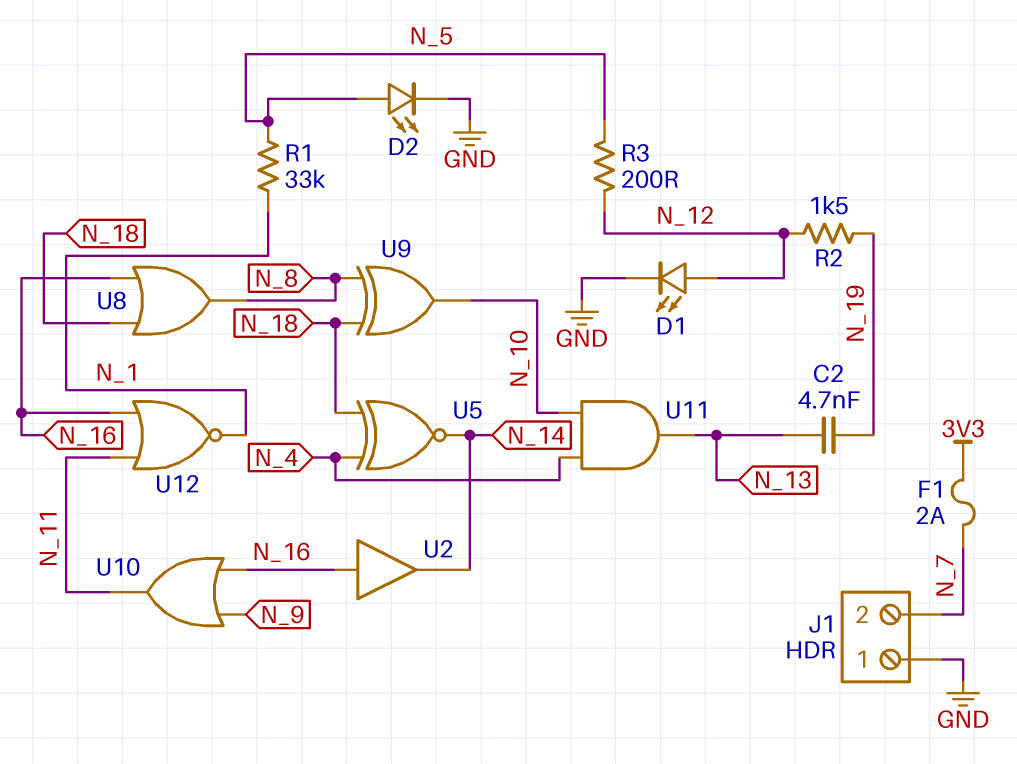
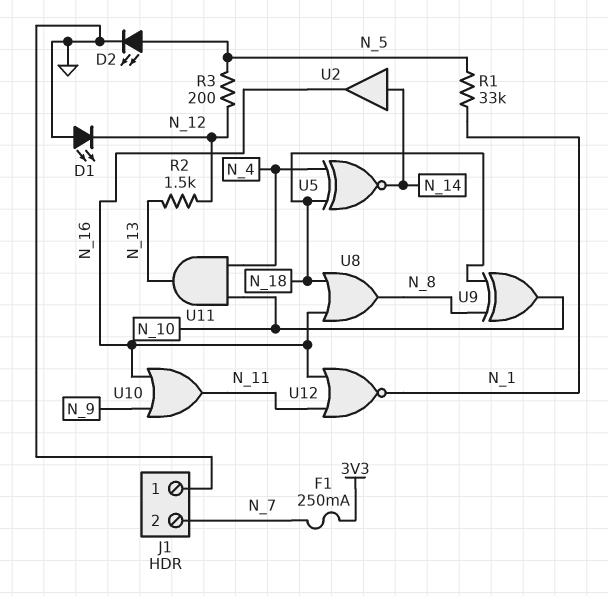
C2: 4.7nF (N_13, N_19) -> none
D1: LED (A N_12, K GND) -> LED (A GND, K N_12)
F1: 2A (3V3, N_7) -> 250mA (3V3, N_7)
R2: 1.5k (N_12, N_19) -> 1.5k (N_12, N_13)
U2: buffer (in N_16, out N_14) -> buffer (in N_14, out N_16)

